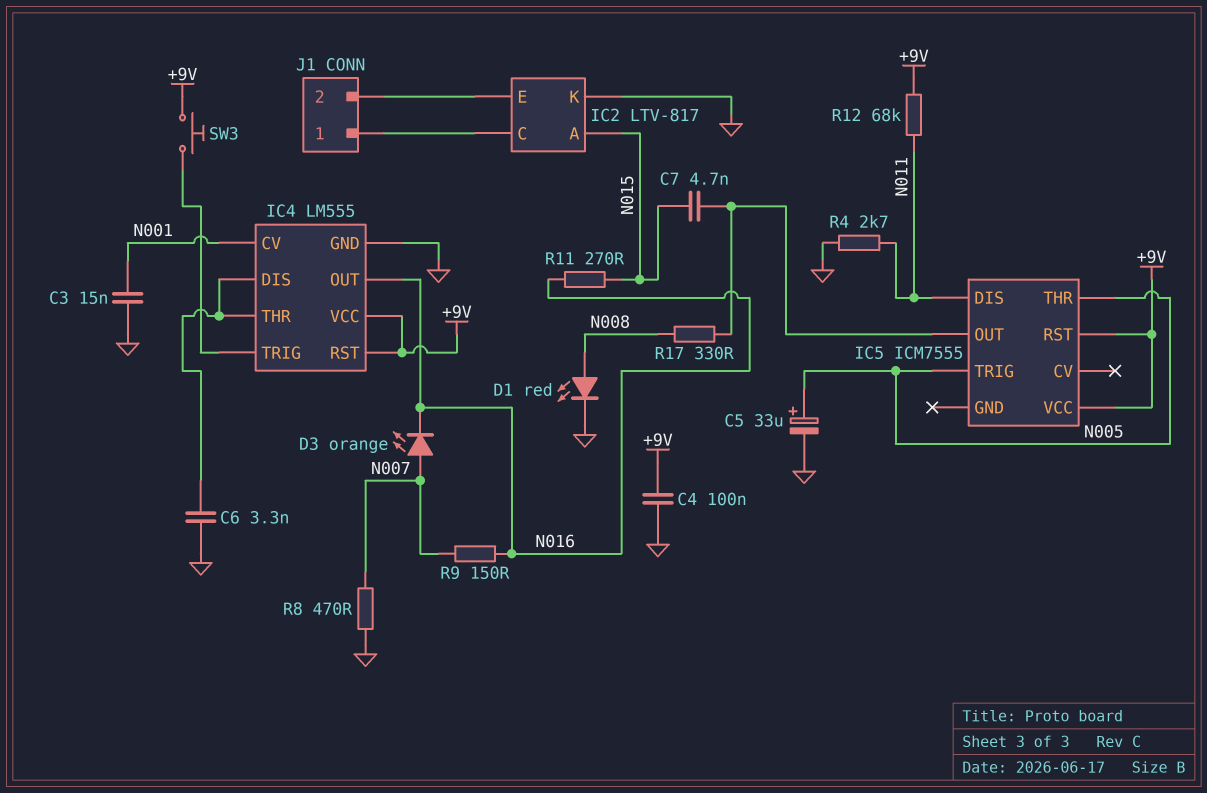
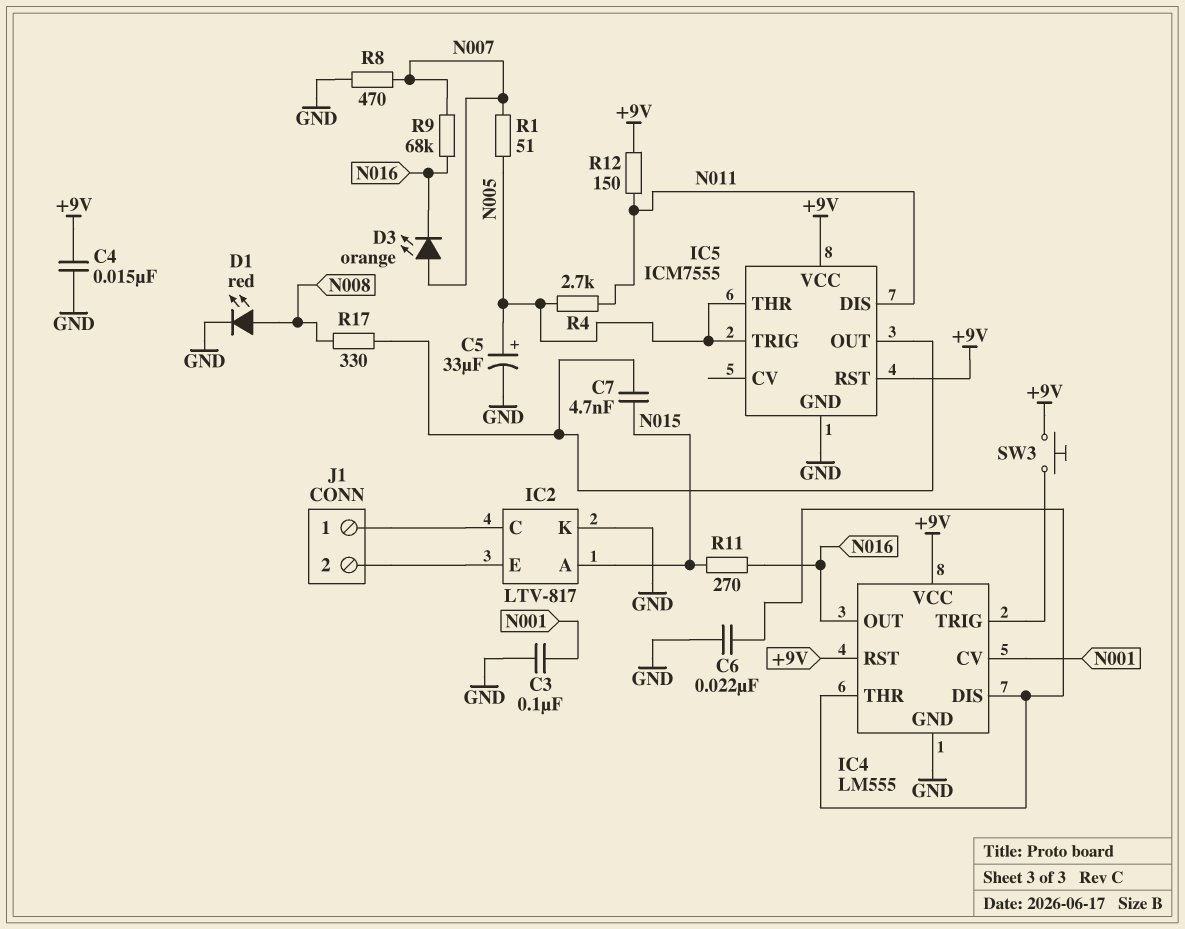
C3: 15nF (GND, N001) -> 100nF (GND, N001)
C4: 100nF (+9V, GND) -> 15nF (+9V, GND)
C6: 3.3nF (GND, IC4/DIS) -> 22nF (GND, IC4/DIS)
IC5 pin GND: none -> GND
R1: none -> 51 (N005, N007)
R4: 2.7k (GND, N011) -> 2.7k (N005, N011)
R9: 150 (N007, N016) -> 68k (N007, N016)
R12: 68k (+9V, N011) -> 150 (+9V, N011)

